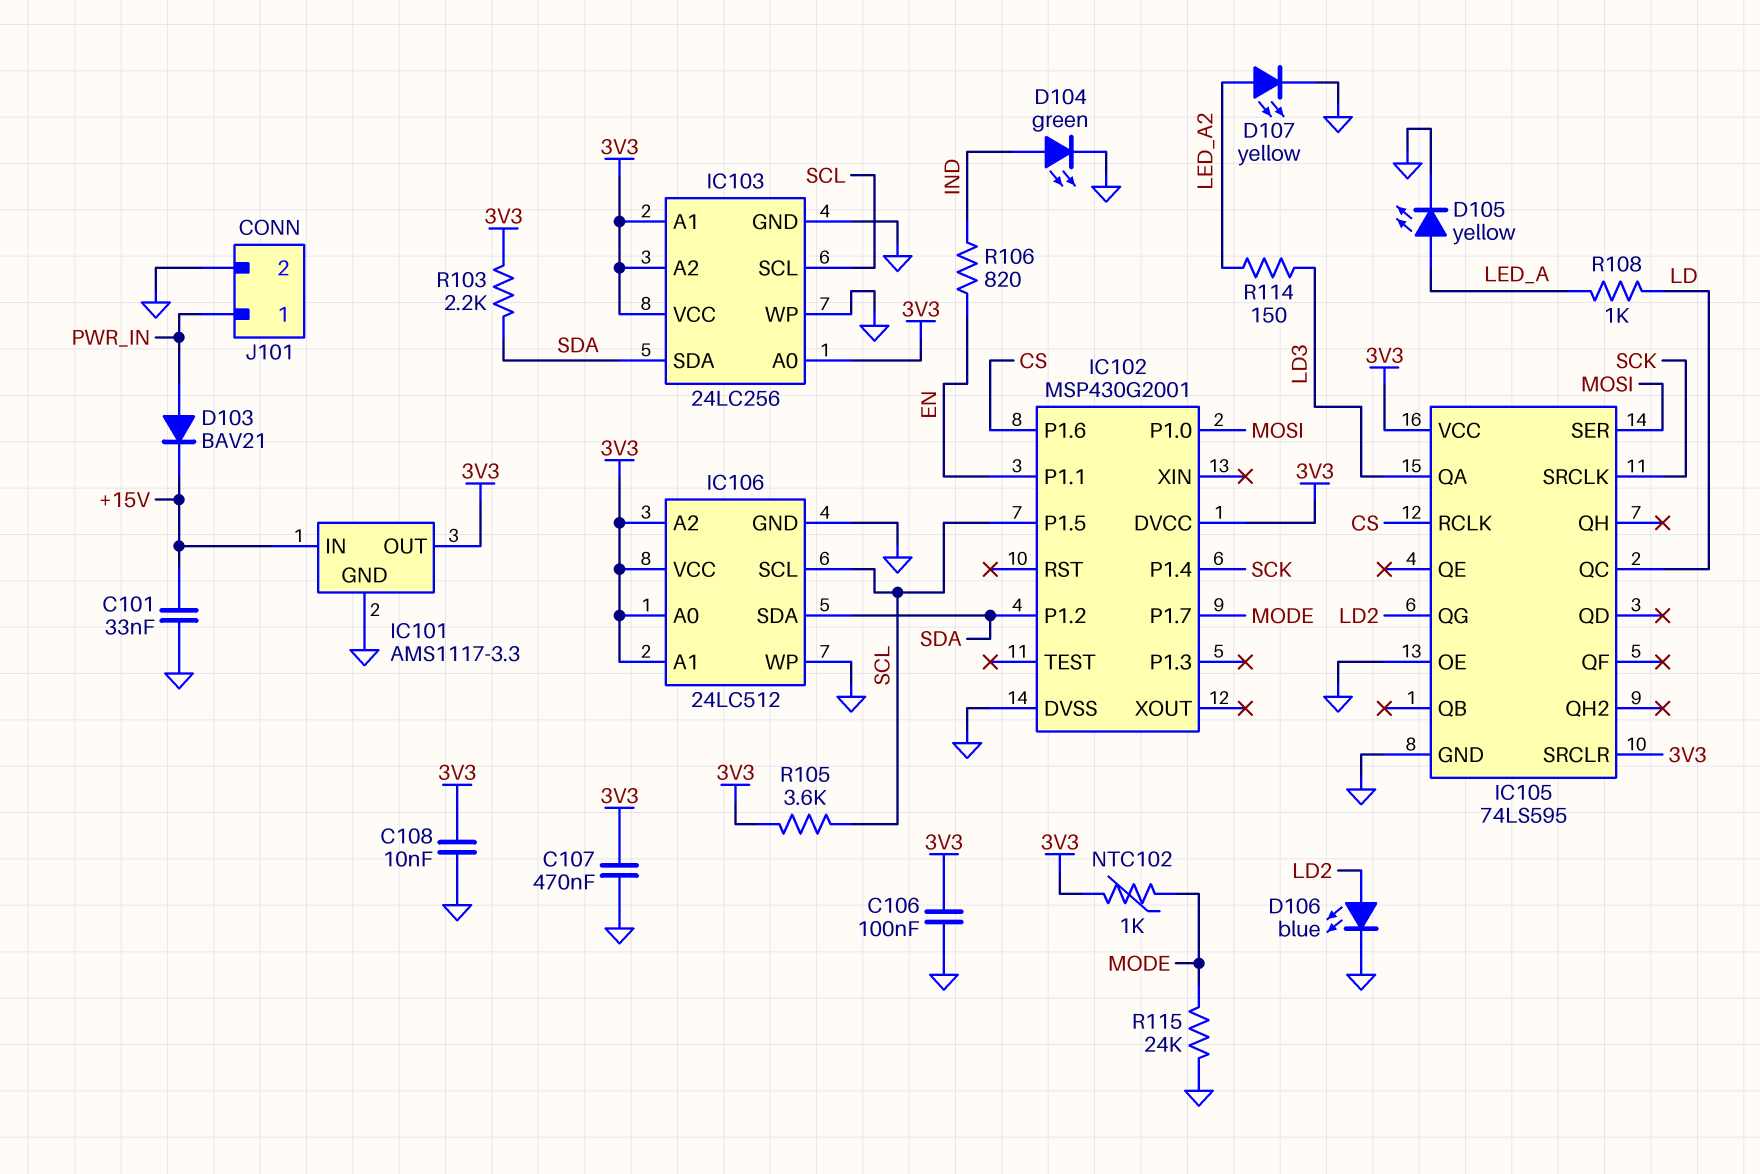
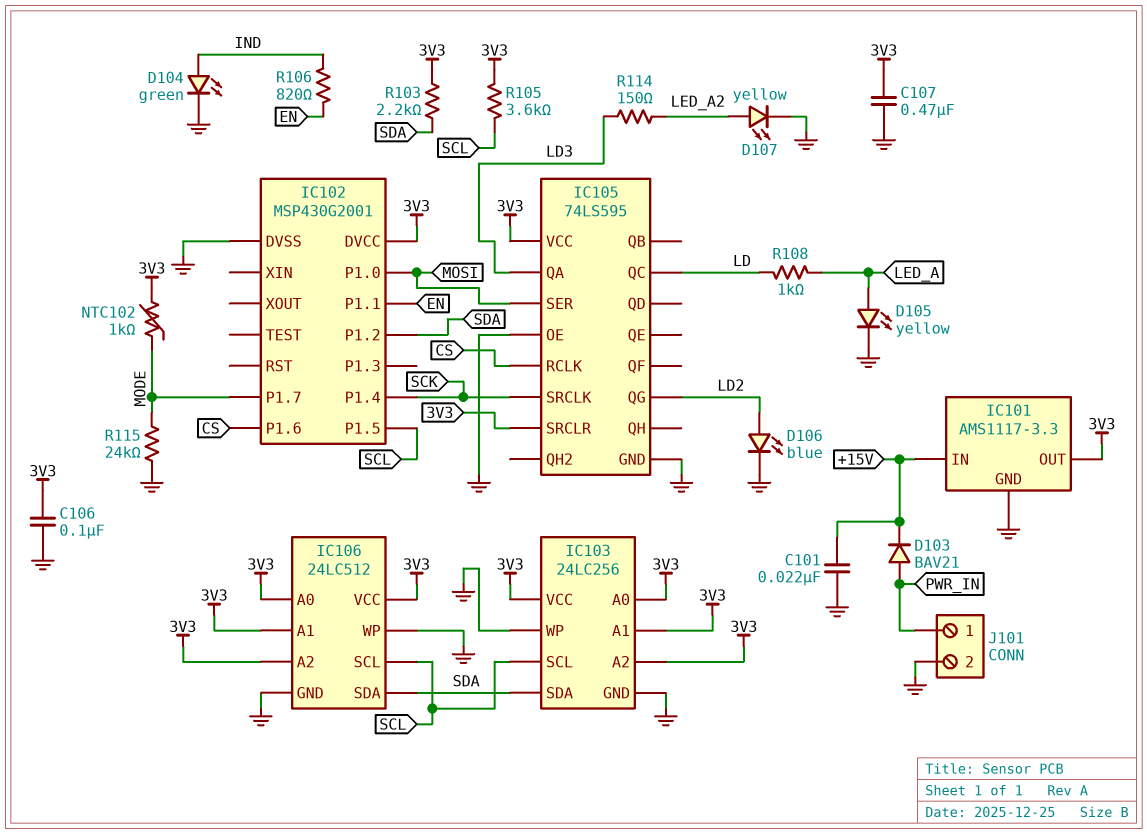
C101: 33nF (+15V, GND) -> 22nF (+15V, GND)
C108: 10nF (3V3, GND) -> none

